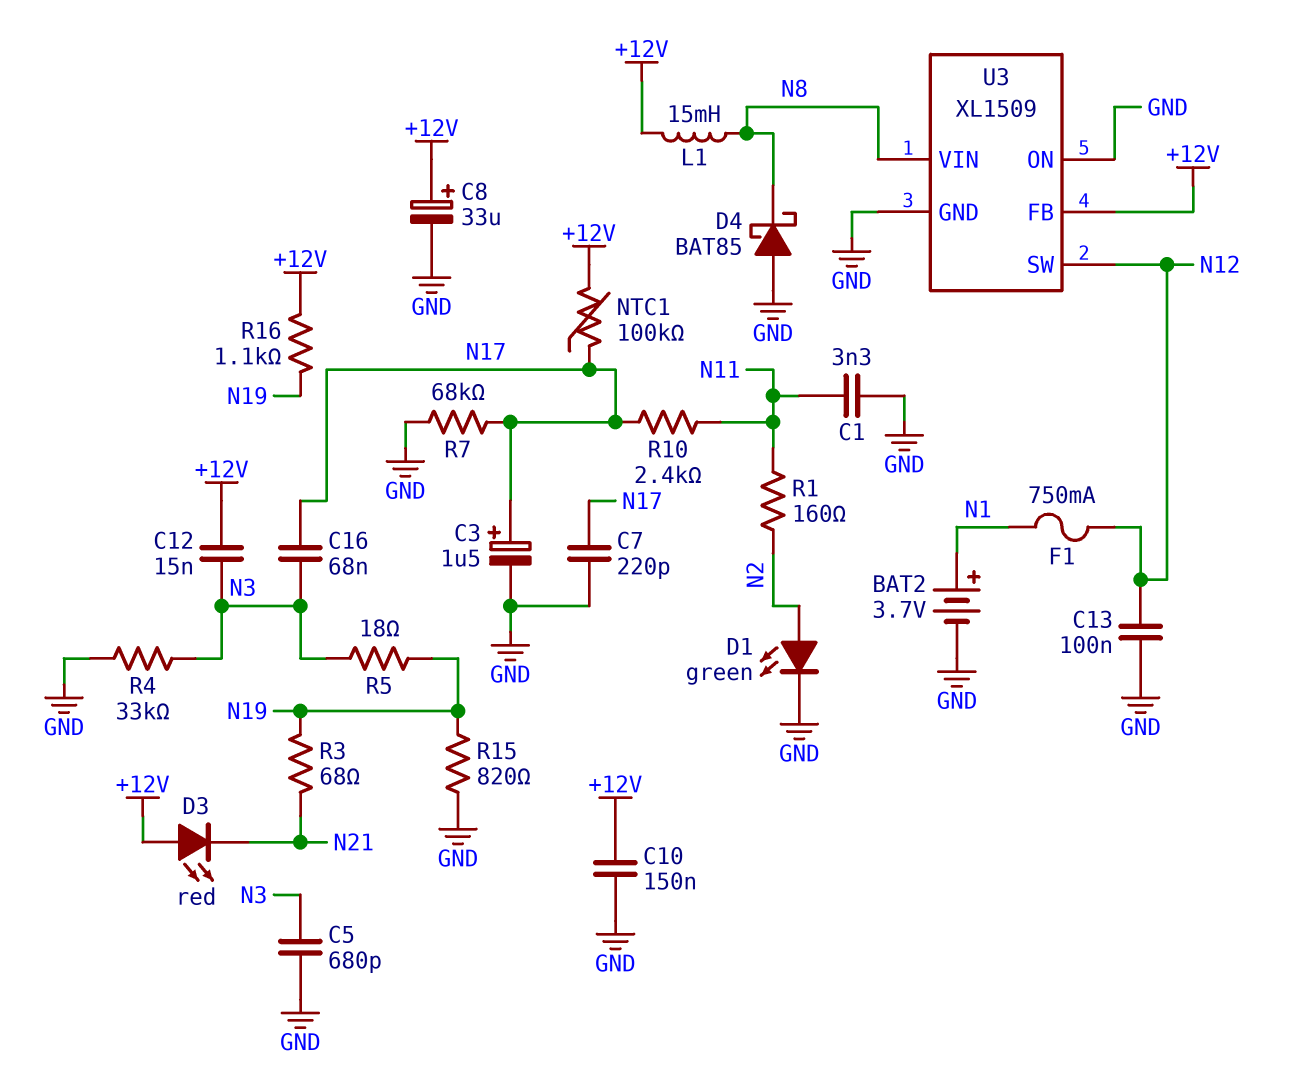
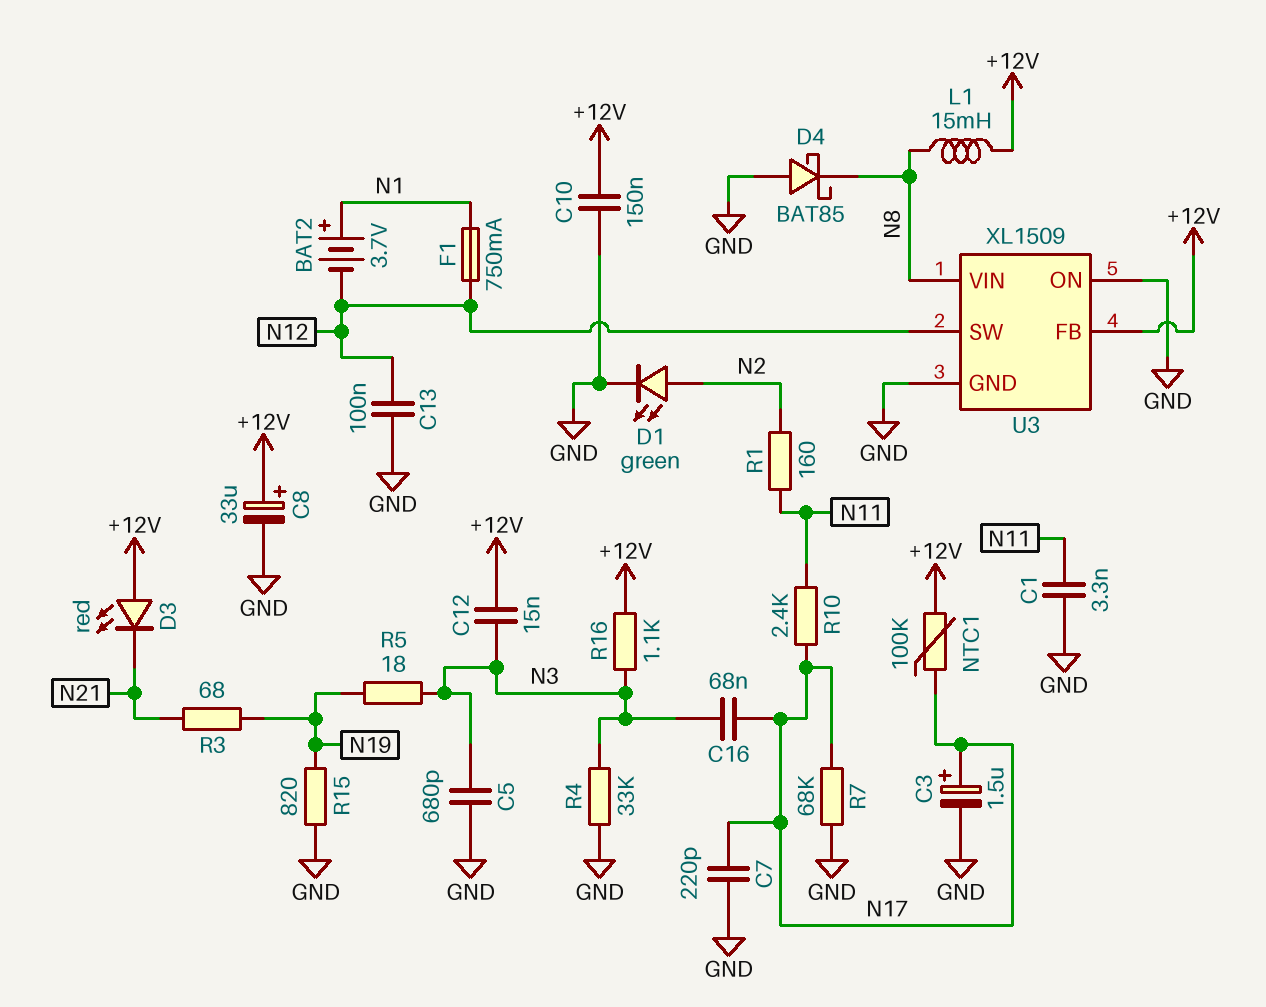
BAT2: 3.7V (plus N1, minus GND) -> 3.7V (plus N1, minus N12)
R16: 1.1k (+12V, N19) -> 1.1k (+12V, N3)

